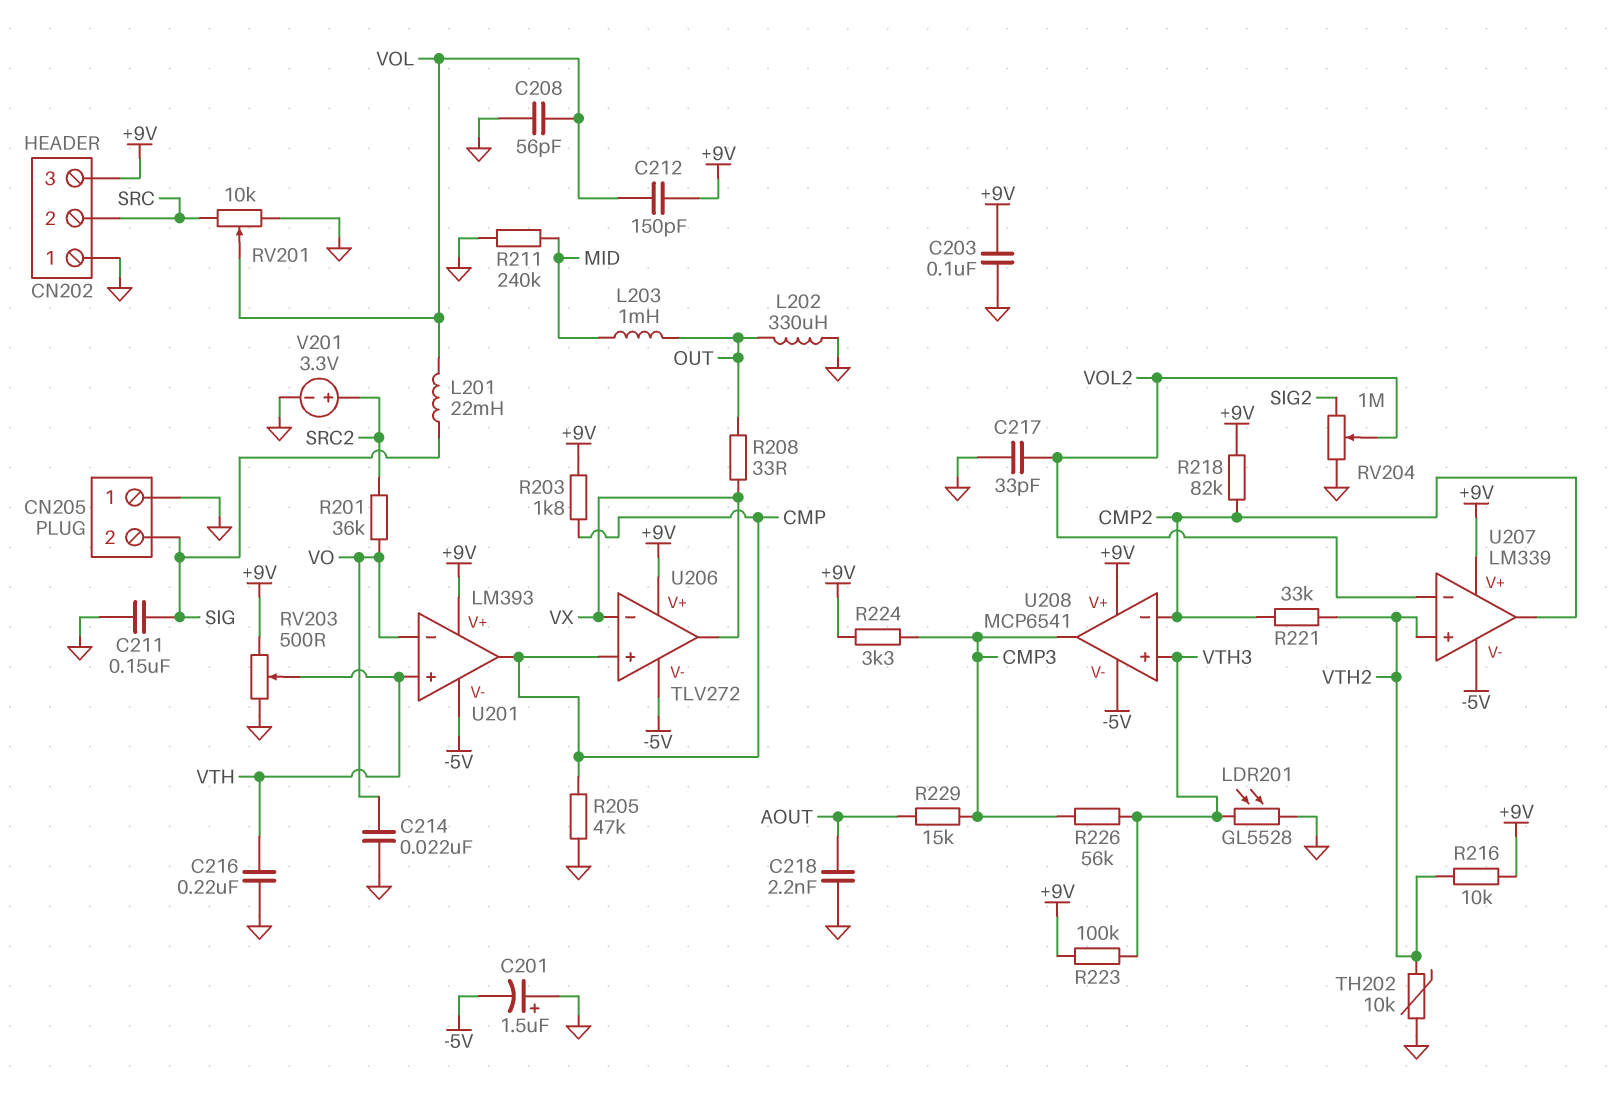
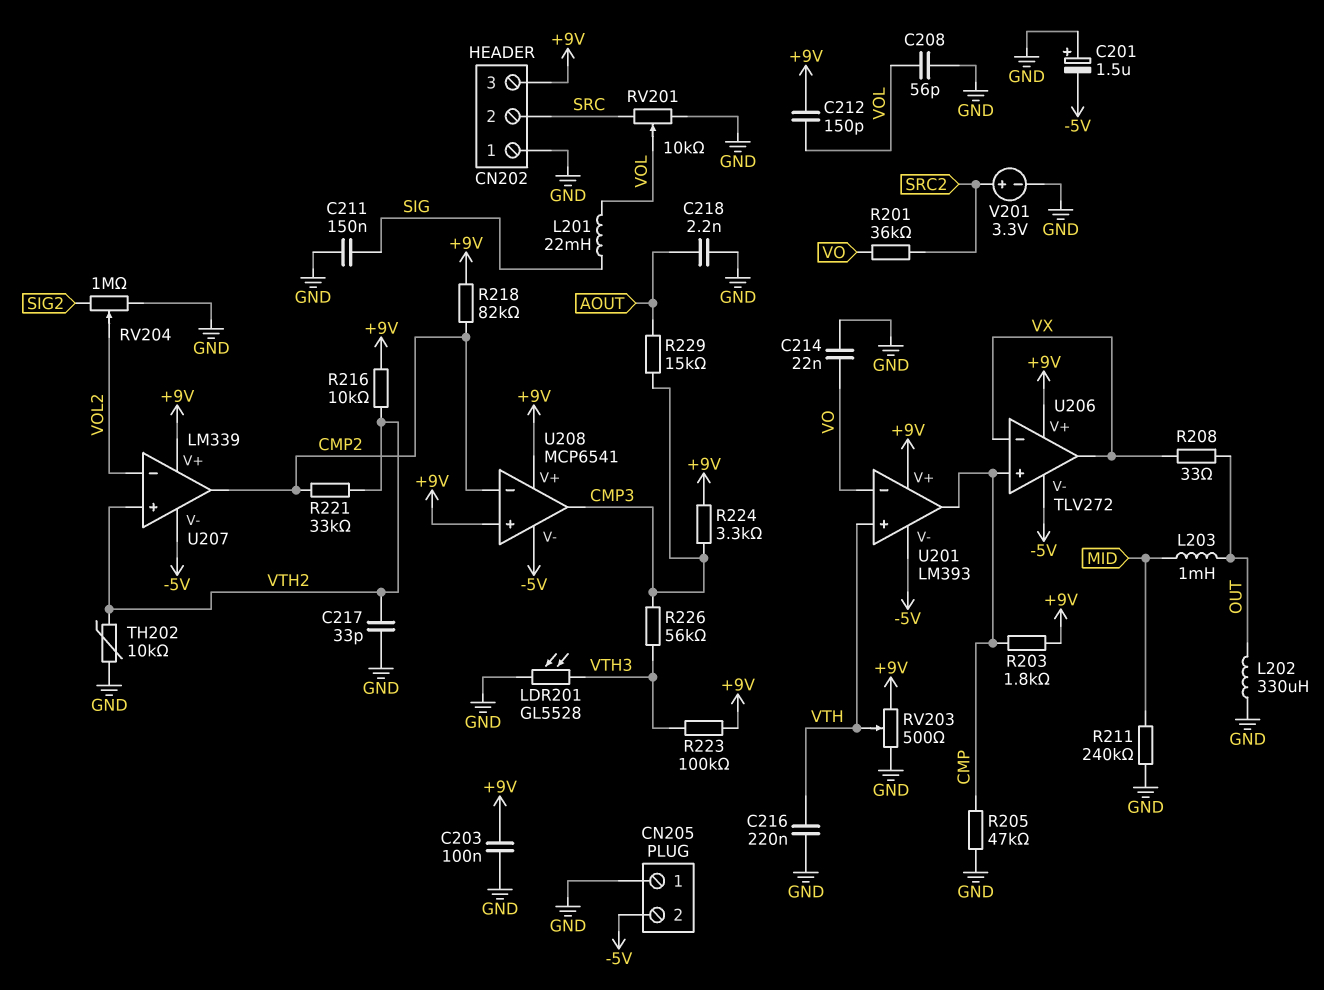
C217: 33pF (GND, VOL2) -> 33pF (GND, VTH2)
CN205 pin 2: SIG -> -5V
U208 pin in+: VTH3 -> +9V

